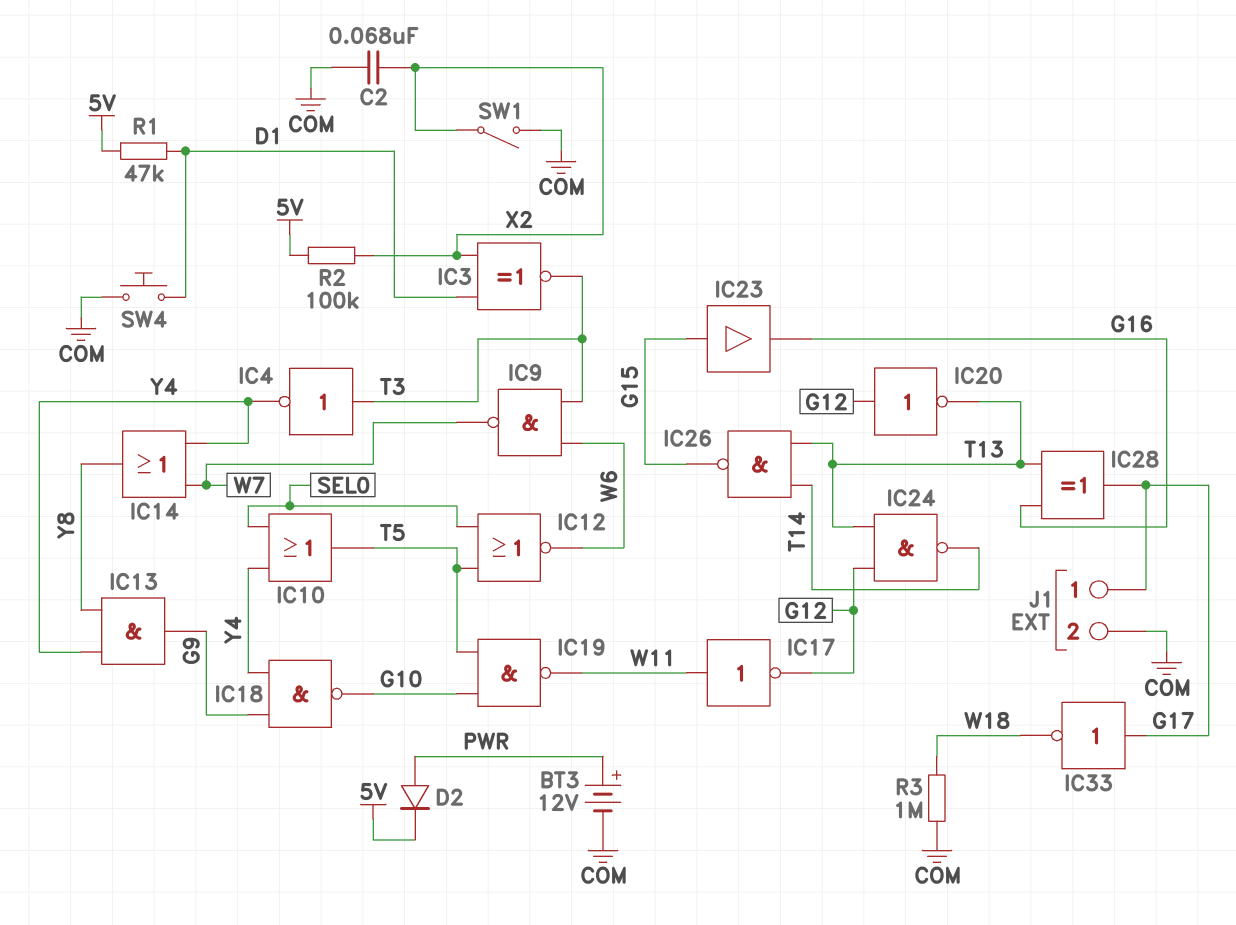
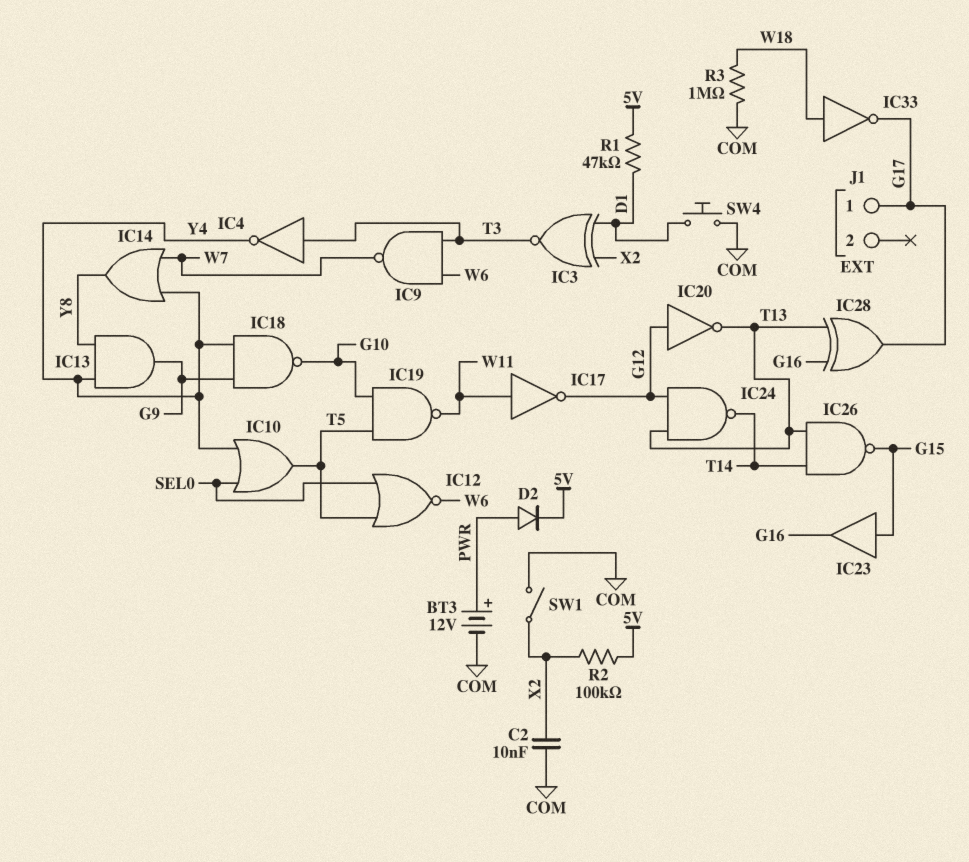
C2: 68nF (COM, X2) -> 10nF (COM, X2)
IC33: NOT (in G17, out W18) -> NOT (in W18, out G17)
J1 pin 2: COM -> none

